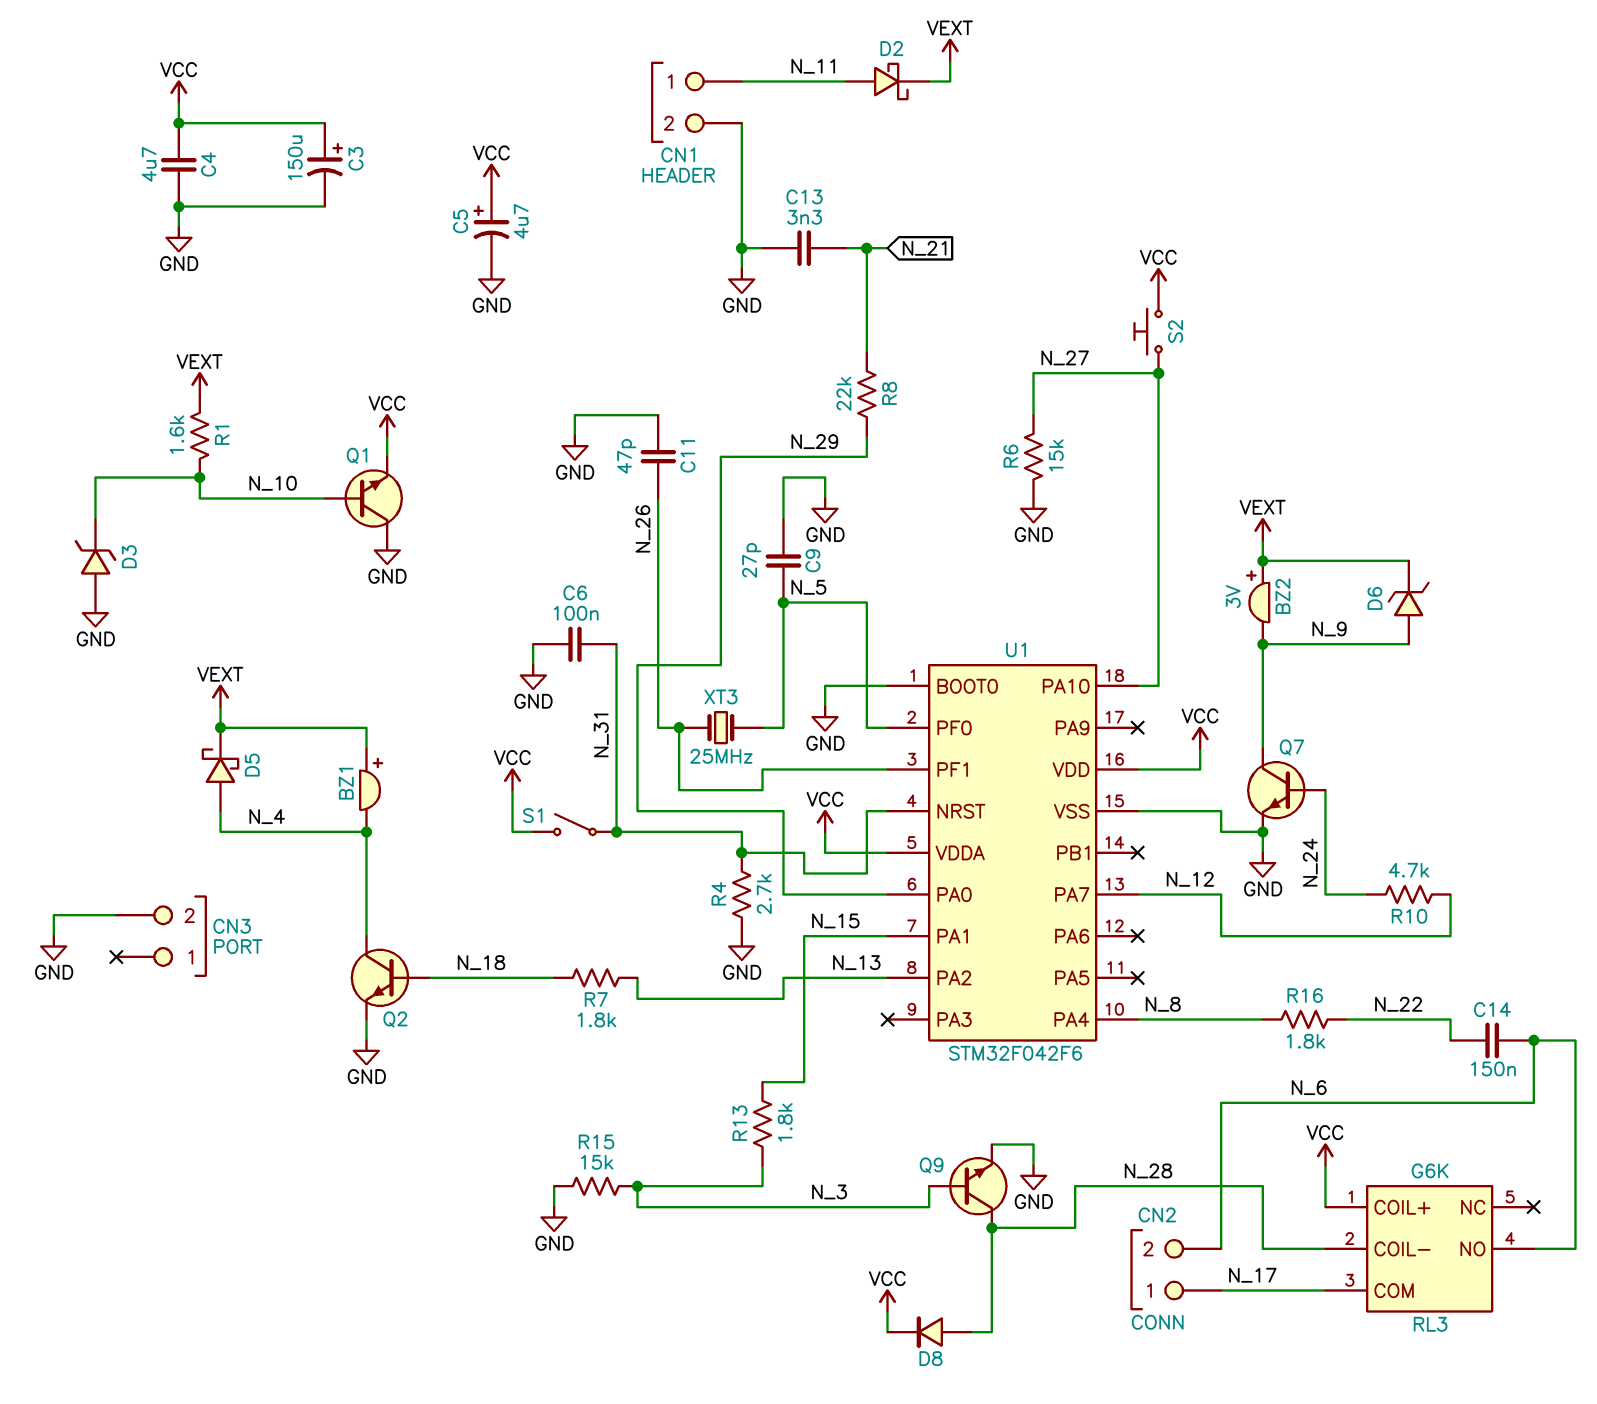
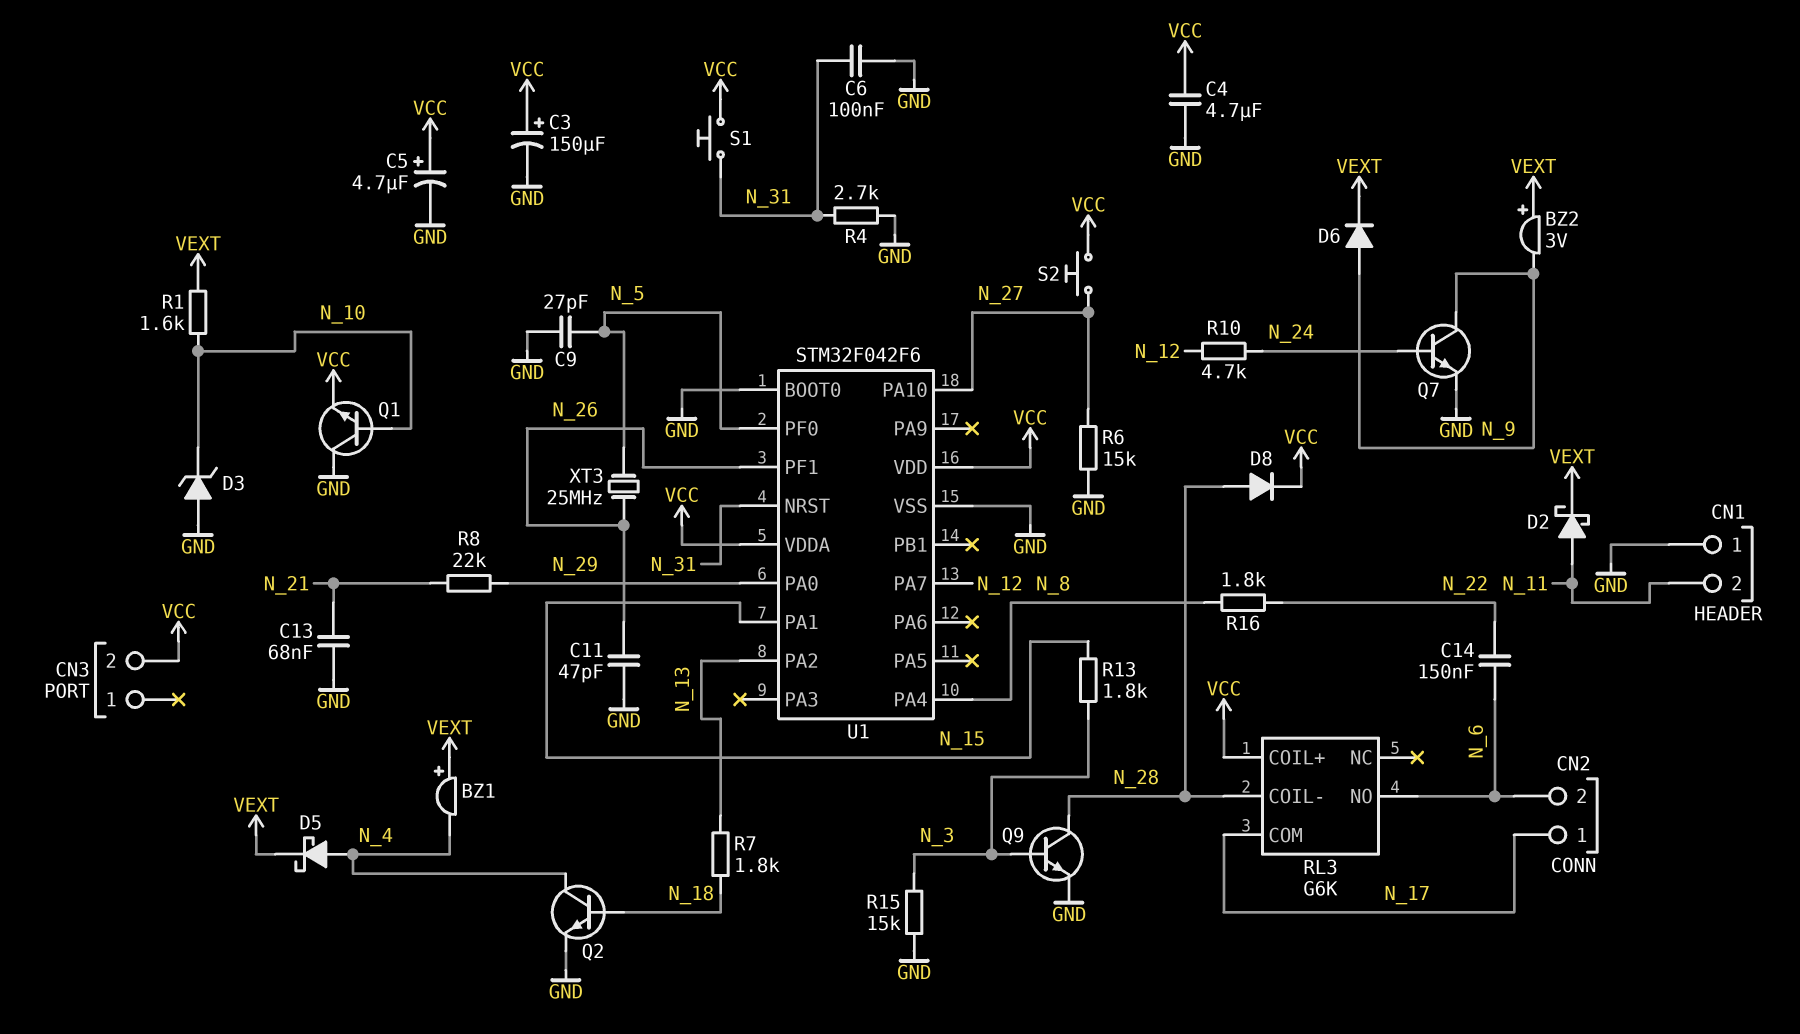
C13: 3.3nF (GND, N_21) -> 68nF (GND, N_21)
CN1 pin 1: N_11 -> GND
CN1 pin 2: GND -> N_11
CN3 pin 2: GND -> VCC
D6: zener (A N_9, K VEXT) -> diode (A N_9, K VEXT)
S1: switch (N_31, VCC) -> button (N_31, VCC)

